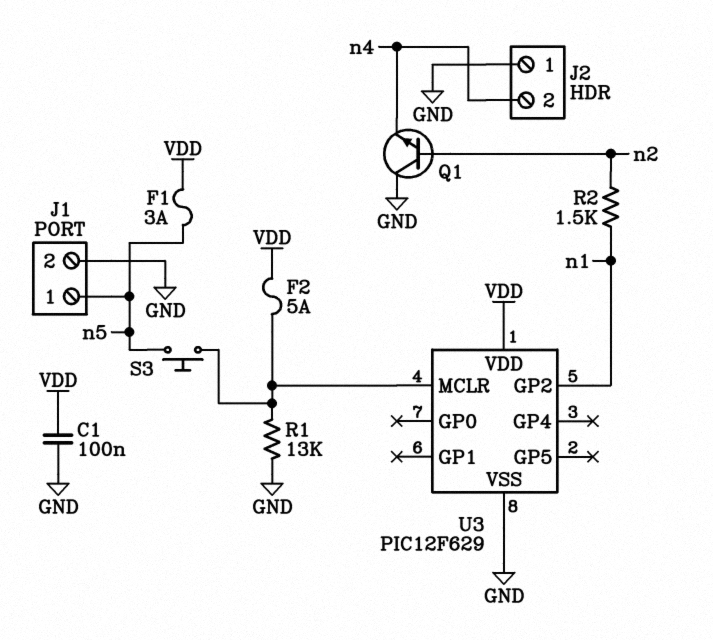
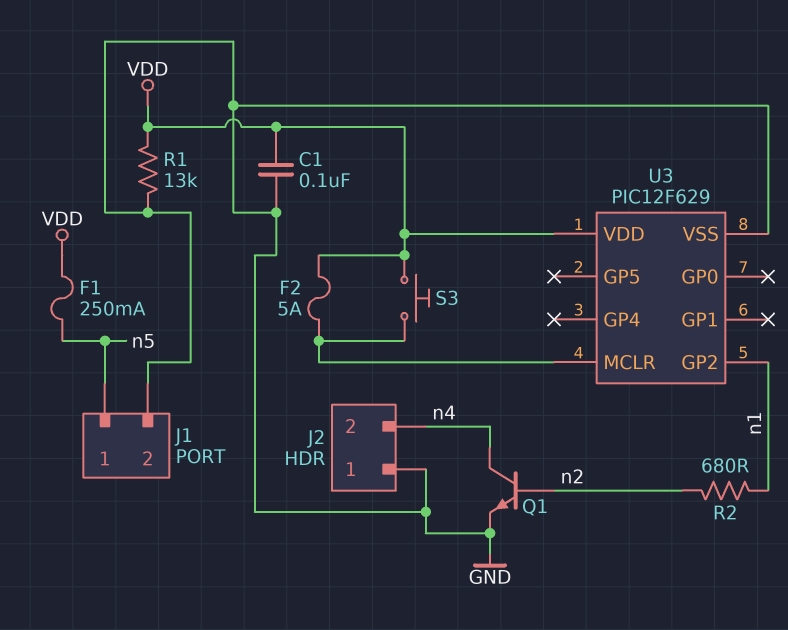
F1: 3A (VDD, n5) -> 250mA (VDD, n5)
Q1: NPN (B n2, C GND, E n4) -> NPN (B n2, C n4, E GND)
R1: 13k (GND, U3/MCLR) -> 13k (GND, VDD)
R2: 1.5k (n1, n2) -> 680 (n1, n2)
S3: button (U3/MCLR, n5) -> button (U3/MCLR, VDD)

